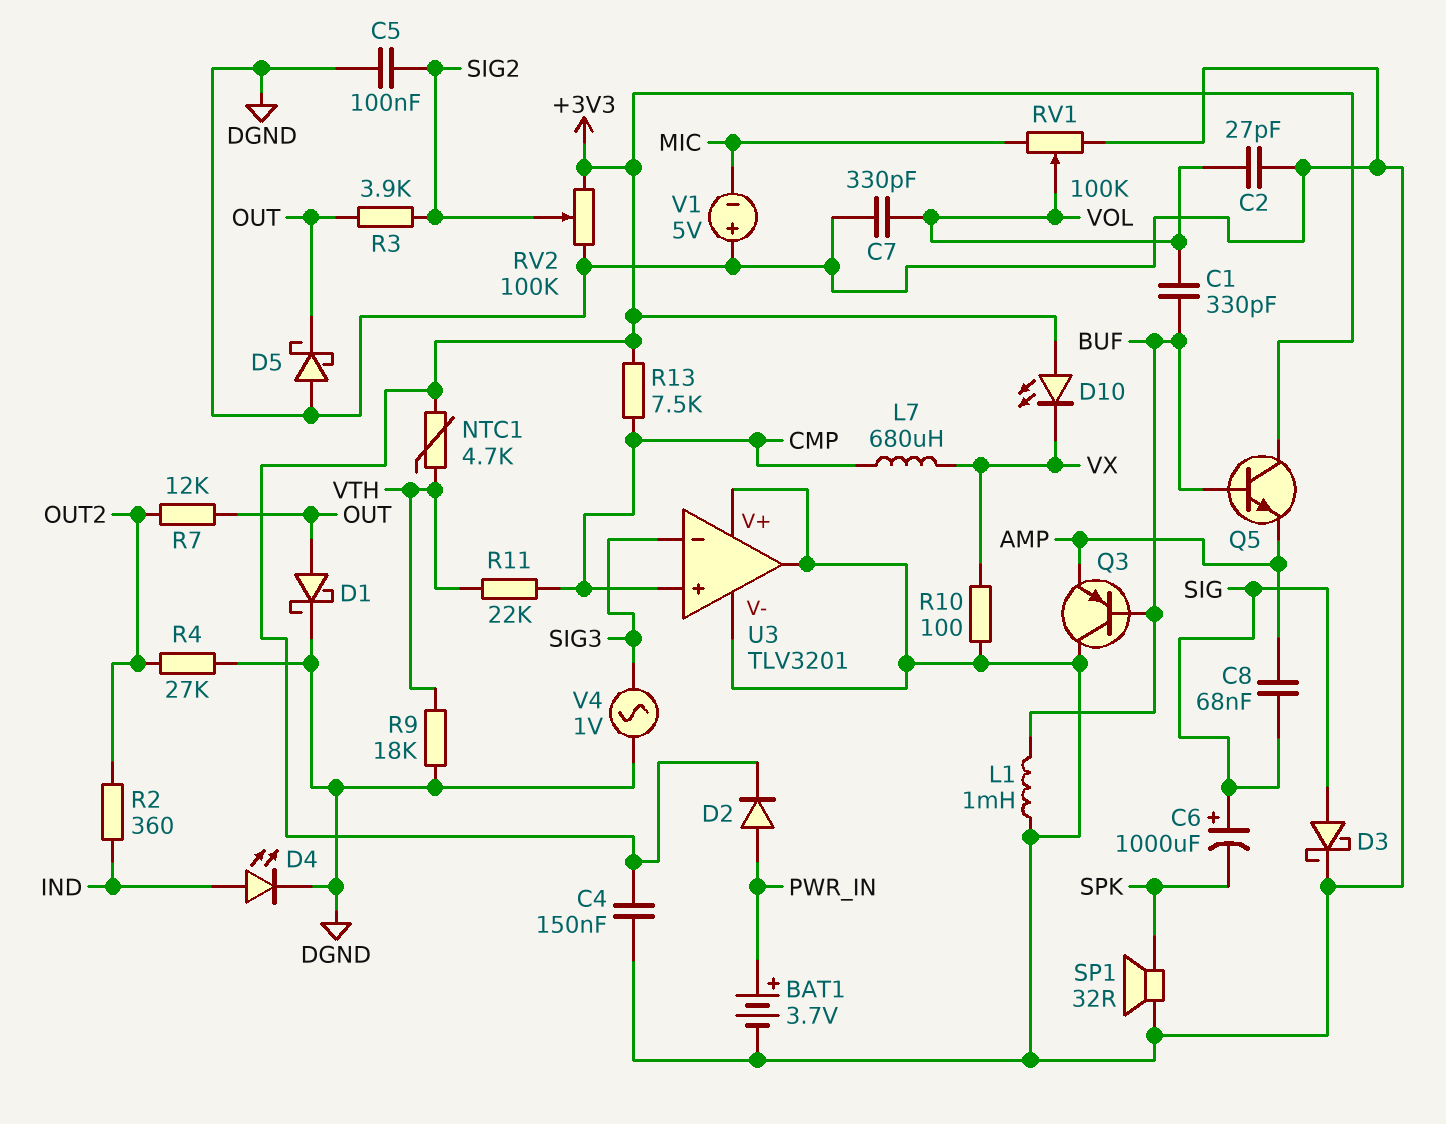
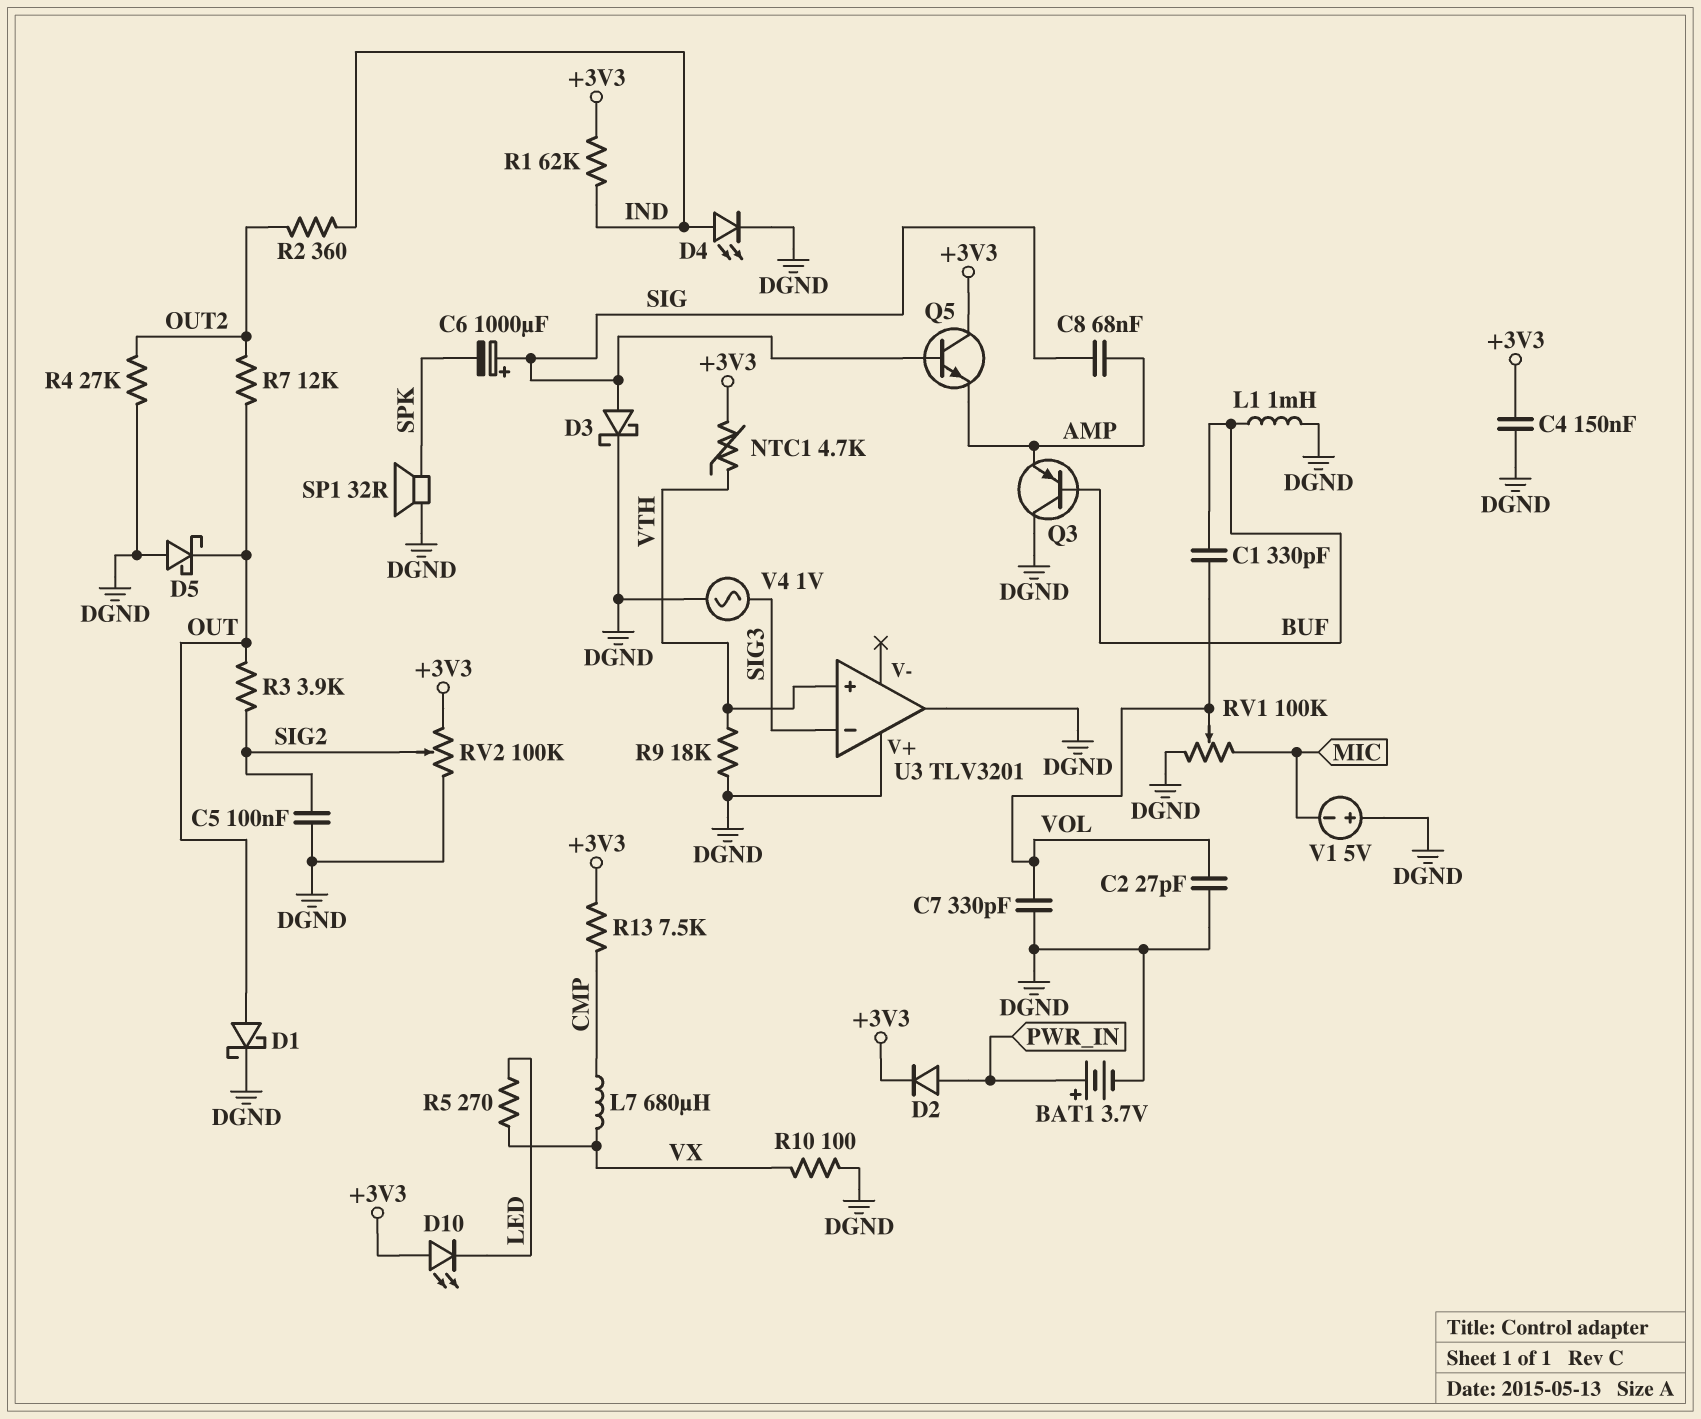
D10: LED (A +3V3, K VX) -> LED (A +3V3, K LED)
Q5: NPN (B BUF, C +3V3, E AMP) -> NPN (B SIG, C +3V3, E AMP)
R1: none -> 62k (+3V3, IND)
R5: none -> 270 (LED, VX)
R11: 22k (CMP, VTH) -> none
U3 pin V-: DGND -> none
U3 pin in+: CMP -> VTH

